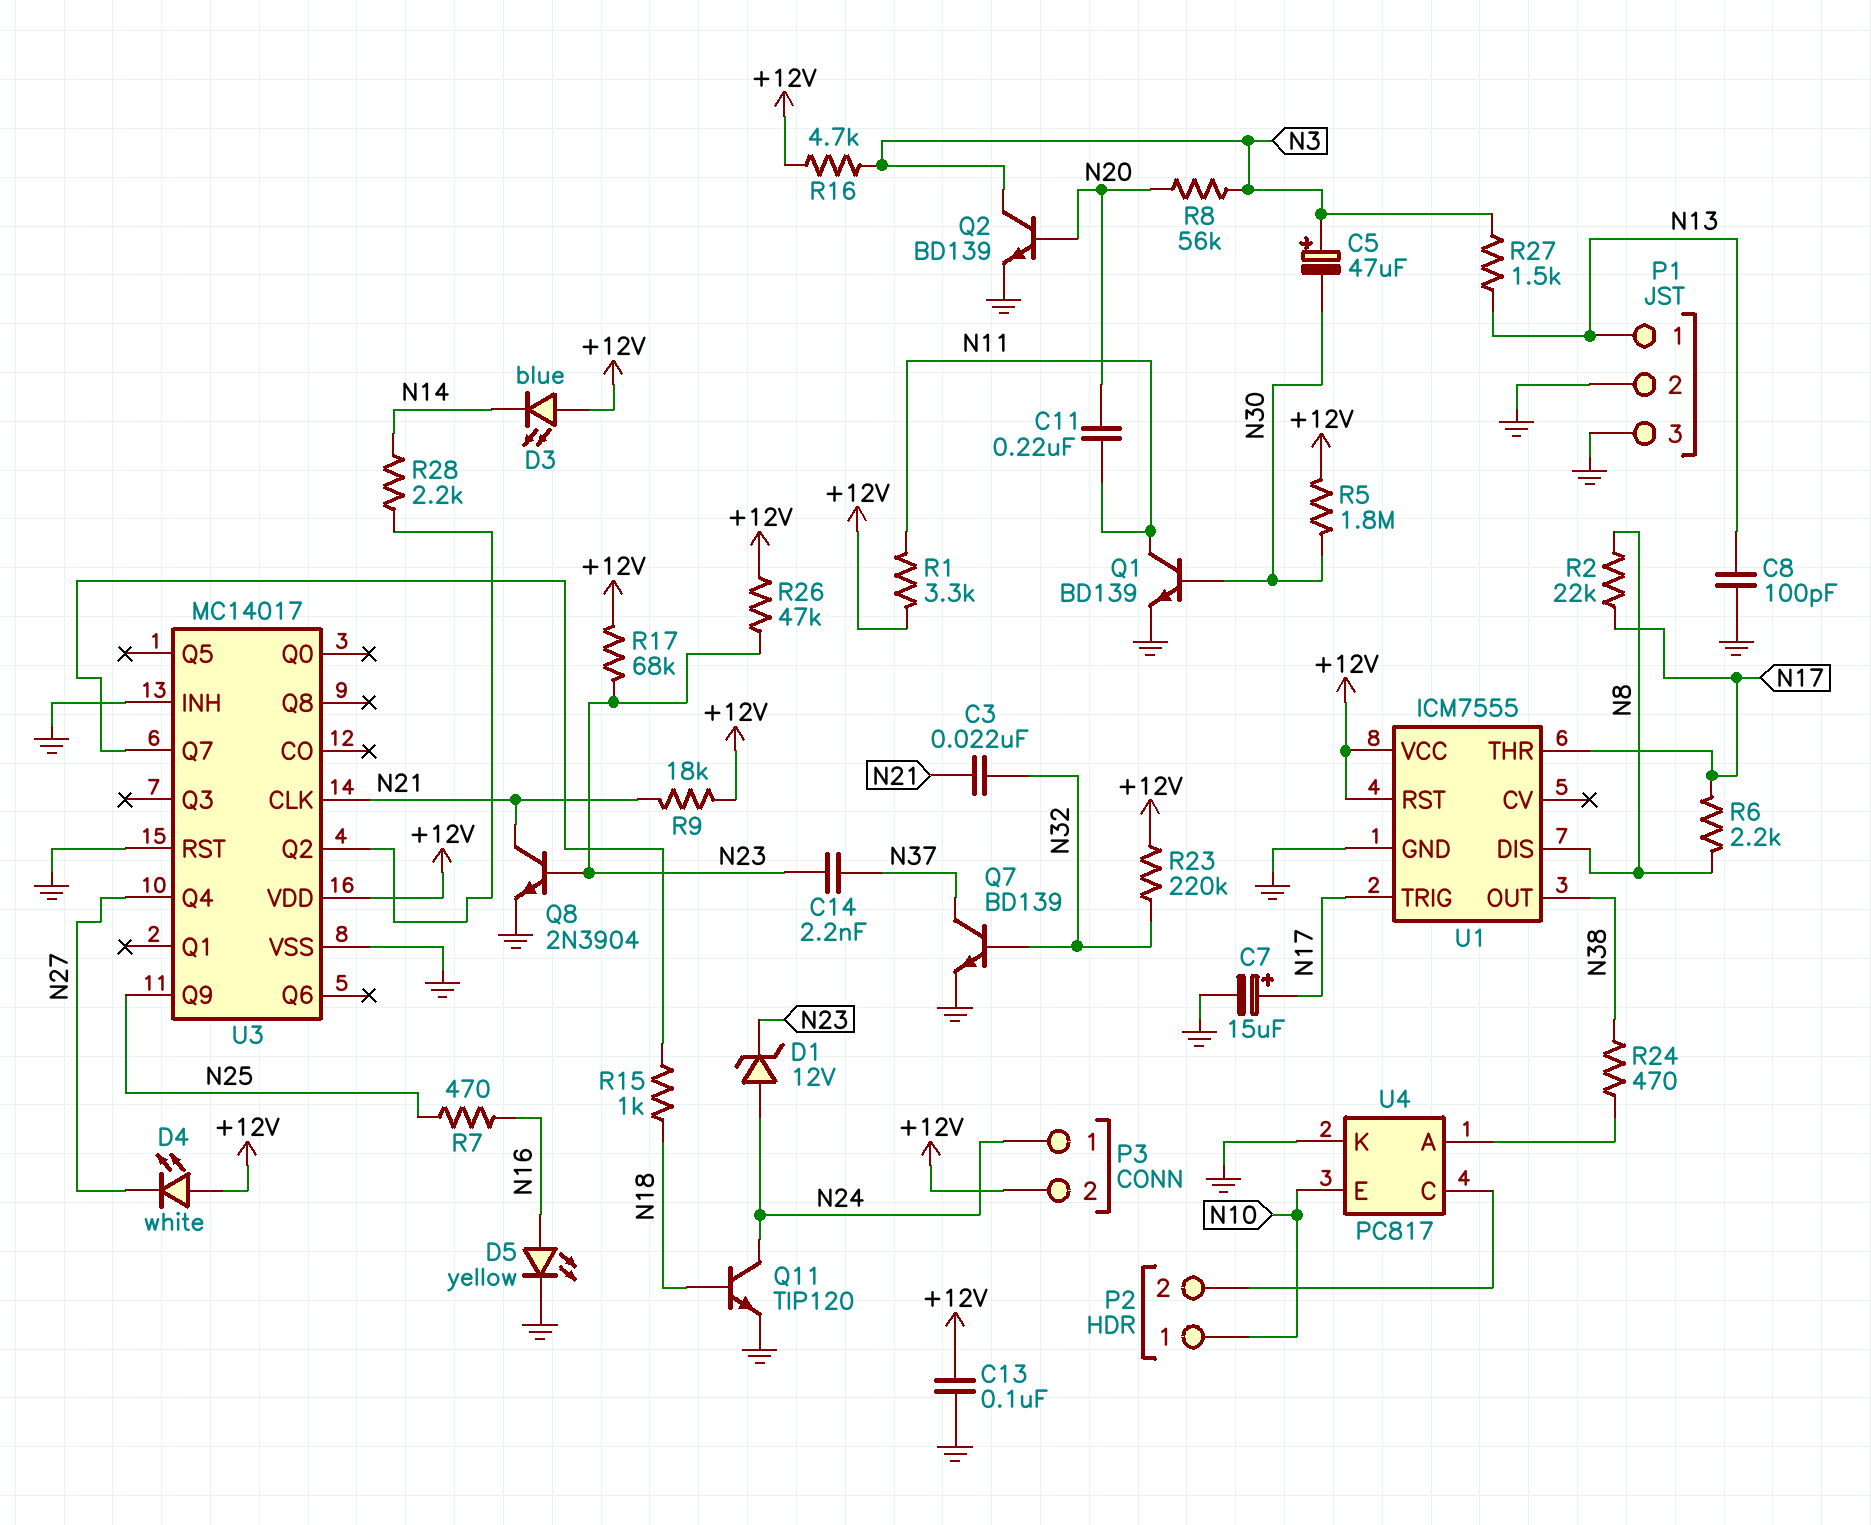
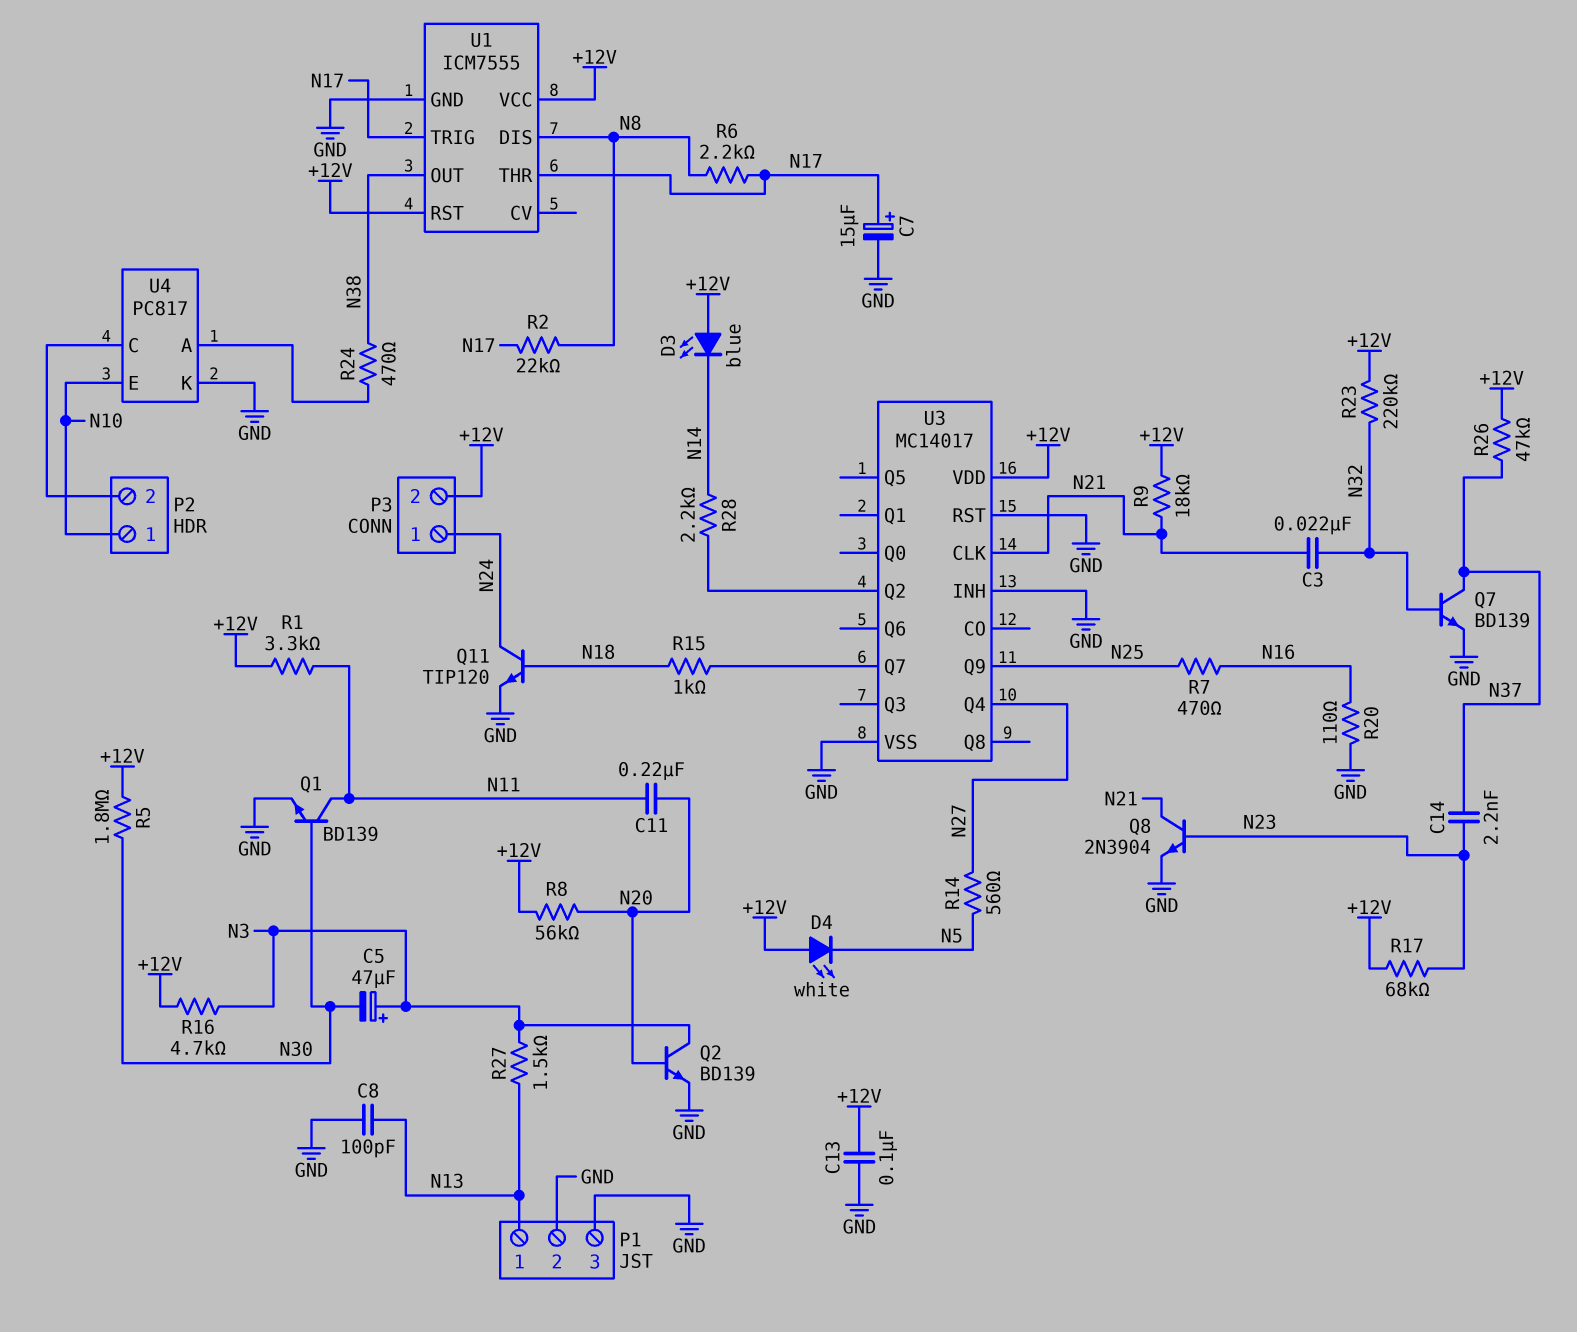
D1: zener 12V (A N24, K N23) -> none
D4: LED white (A +12V, K N27) -> LED white (A +12V, K N5)
D5: LED yellow (A N16, K GND) -> none
R8: 56k (N3, N20) -> 56k (+12V, N20)
R14: none -> 560 (N5, N27)
R20: none -> 110 (GND, N16)
R26: 47k (+12V, N23) -> 47k (+12V, N37)

